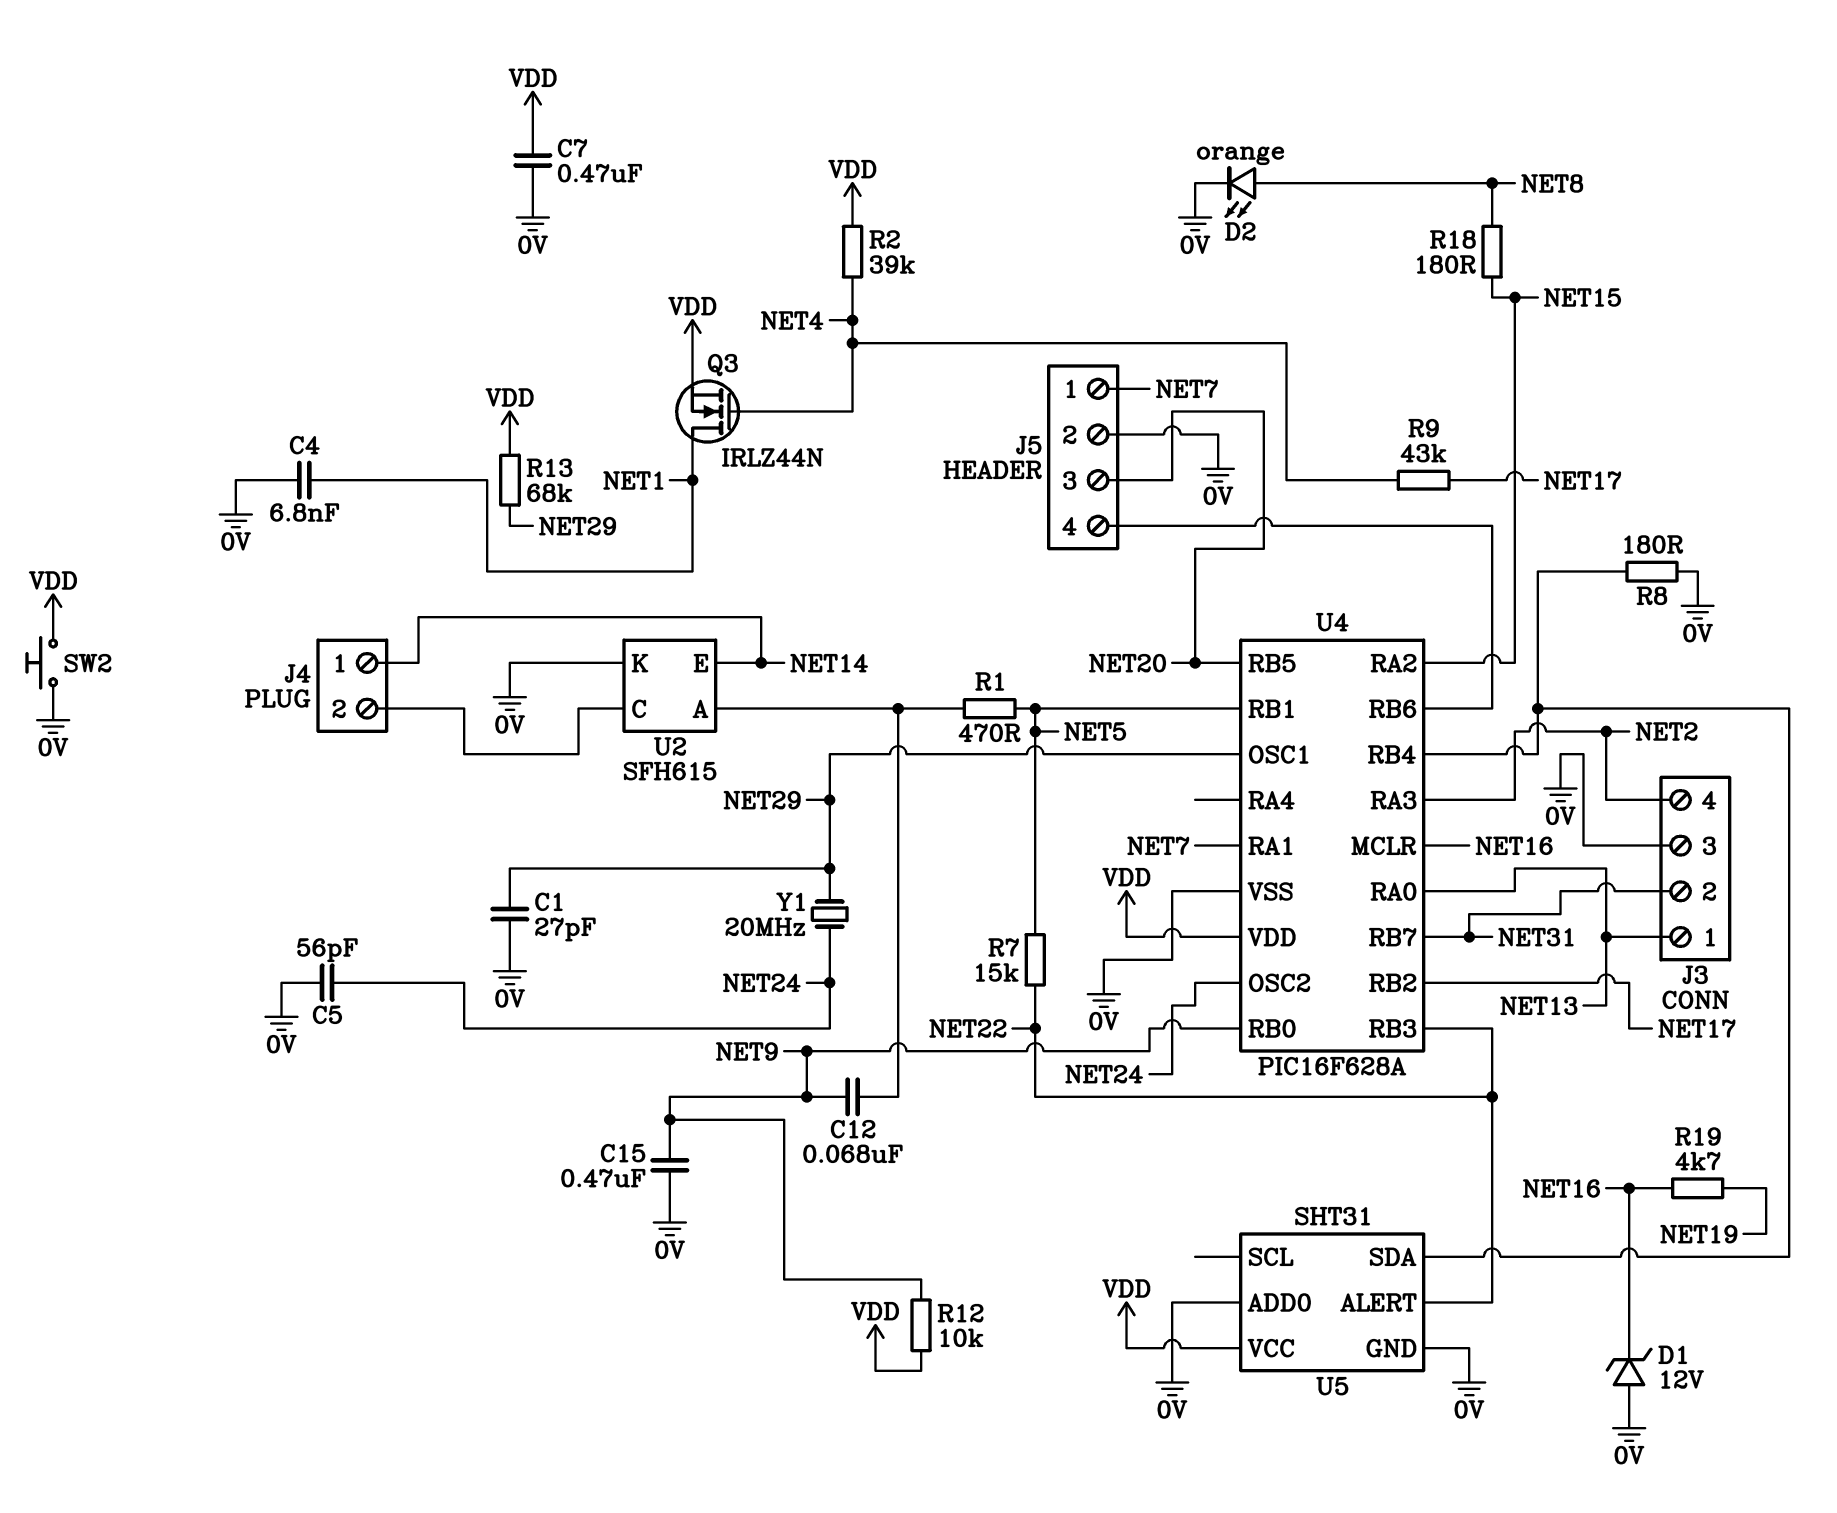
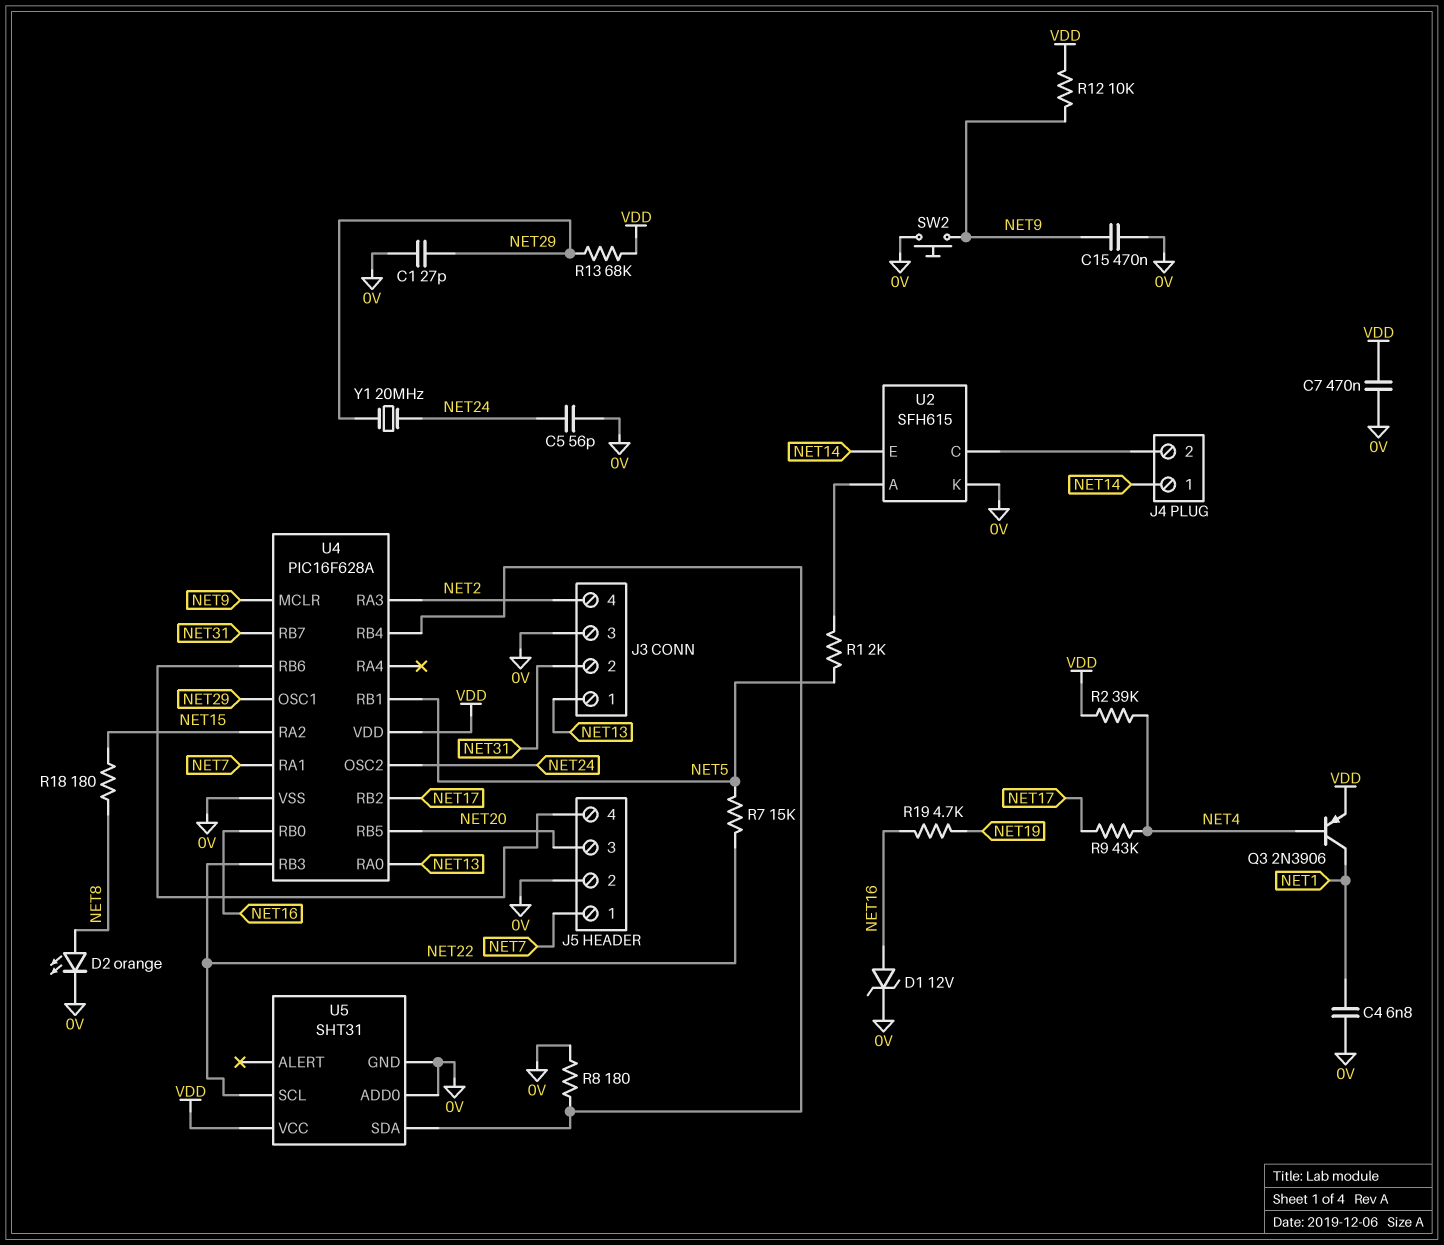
C12: 68nF (NET9, U2/A) -> none
D1: zener 12V (A 0V, K NET16) -> zener 12V (A NET16, K 0V)
Q3: NMOS IRLZ44N (G NET4, D NET1, S VDD) -> PNP 2N3906 (B NET4, C NET1, E VDD)
R1: 470 (NET5, U2/A) -> 2k (NET5, U2/A)
SW2: button (0V, VDD) -> button (0V, NET9)
U4 pin MCLR: NET16 -> NET9
U4 pin RB0: NET9 -> NET16
U5 pin ALERT: NET22 -> none
U5 pin SCL: none -> NET22

